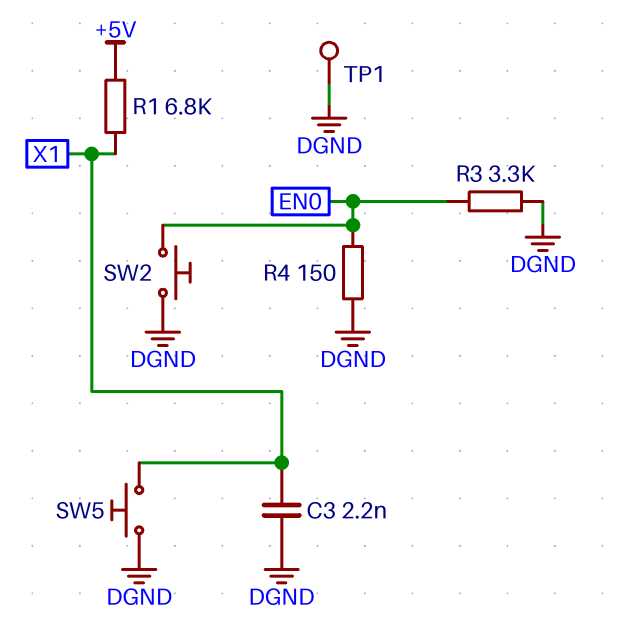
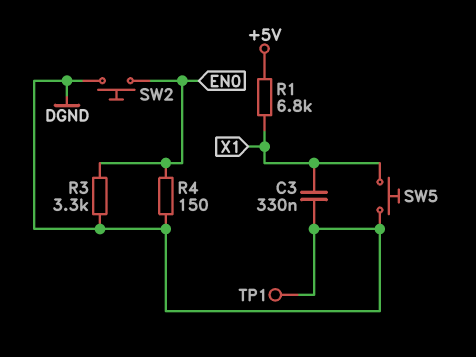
C3: 2.2nF (DGND, X1) -> 330nF (DGND, X1)

